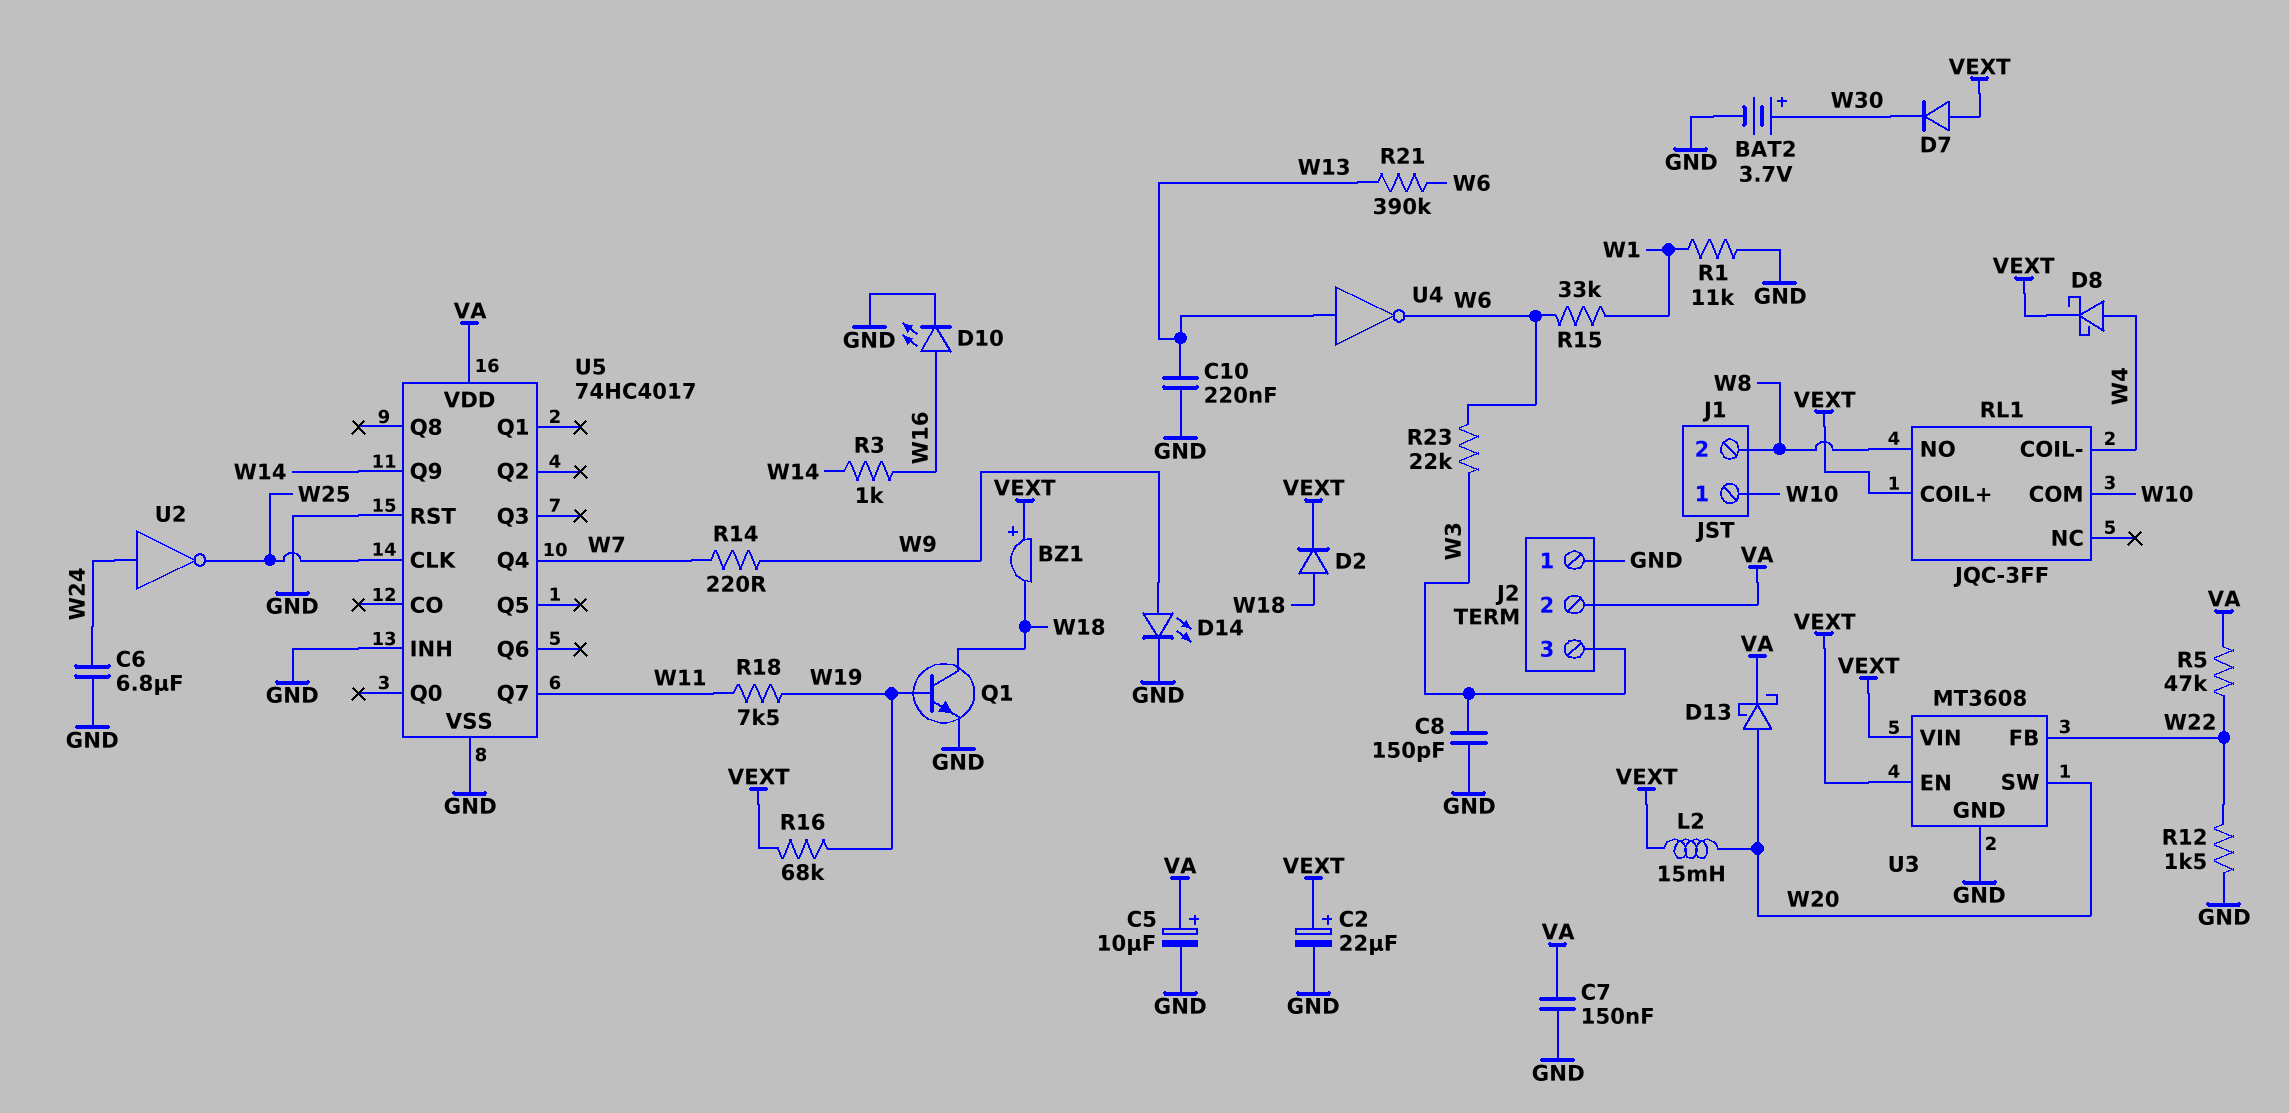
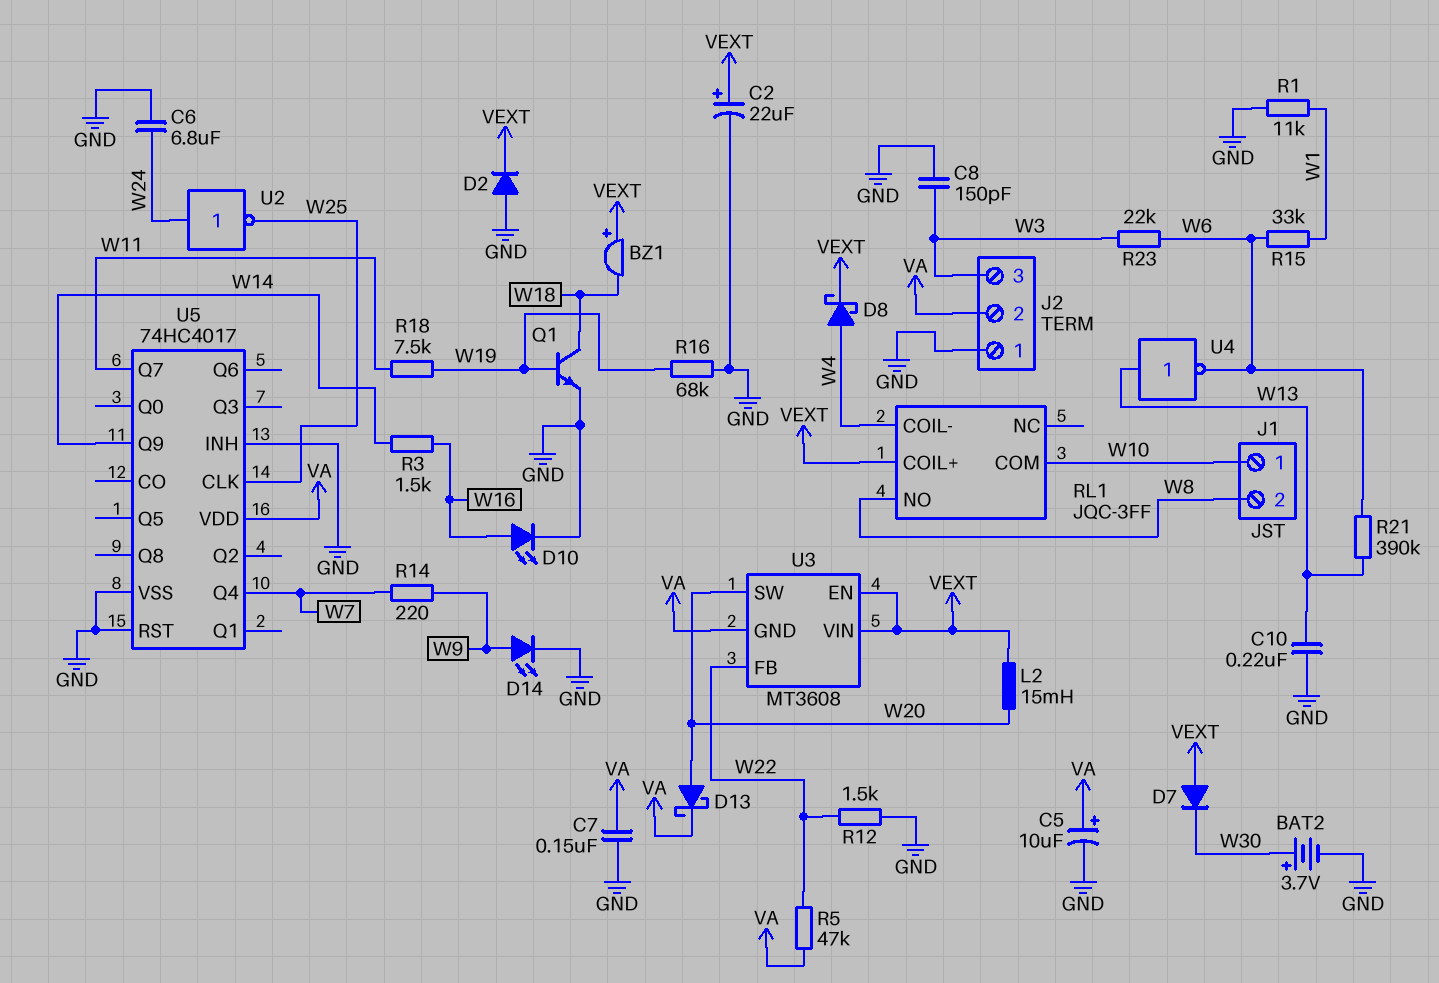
D2: diode (A W18, K VEXT) -> diode (A GND, K VEXT)
R3: 1k (W14, W16) -> 1.5k (W14, W16)
R16: 68k (VEXT, W19) -> 68k (GND, W19)
U3 pin GND: GND -> VA

